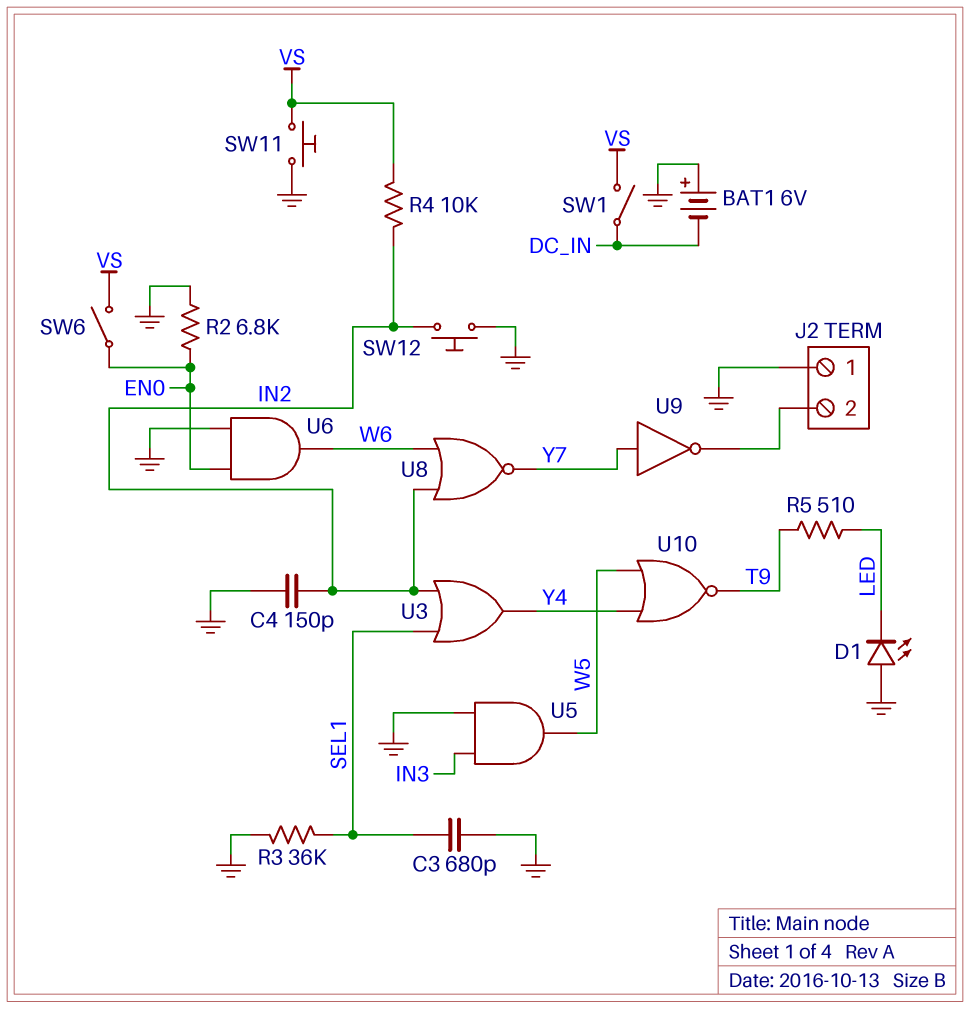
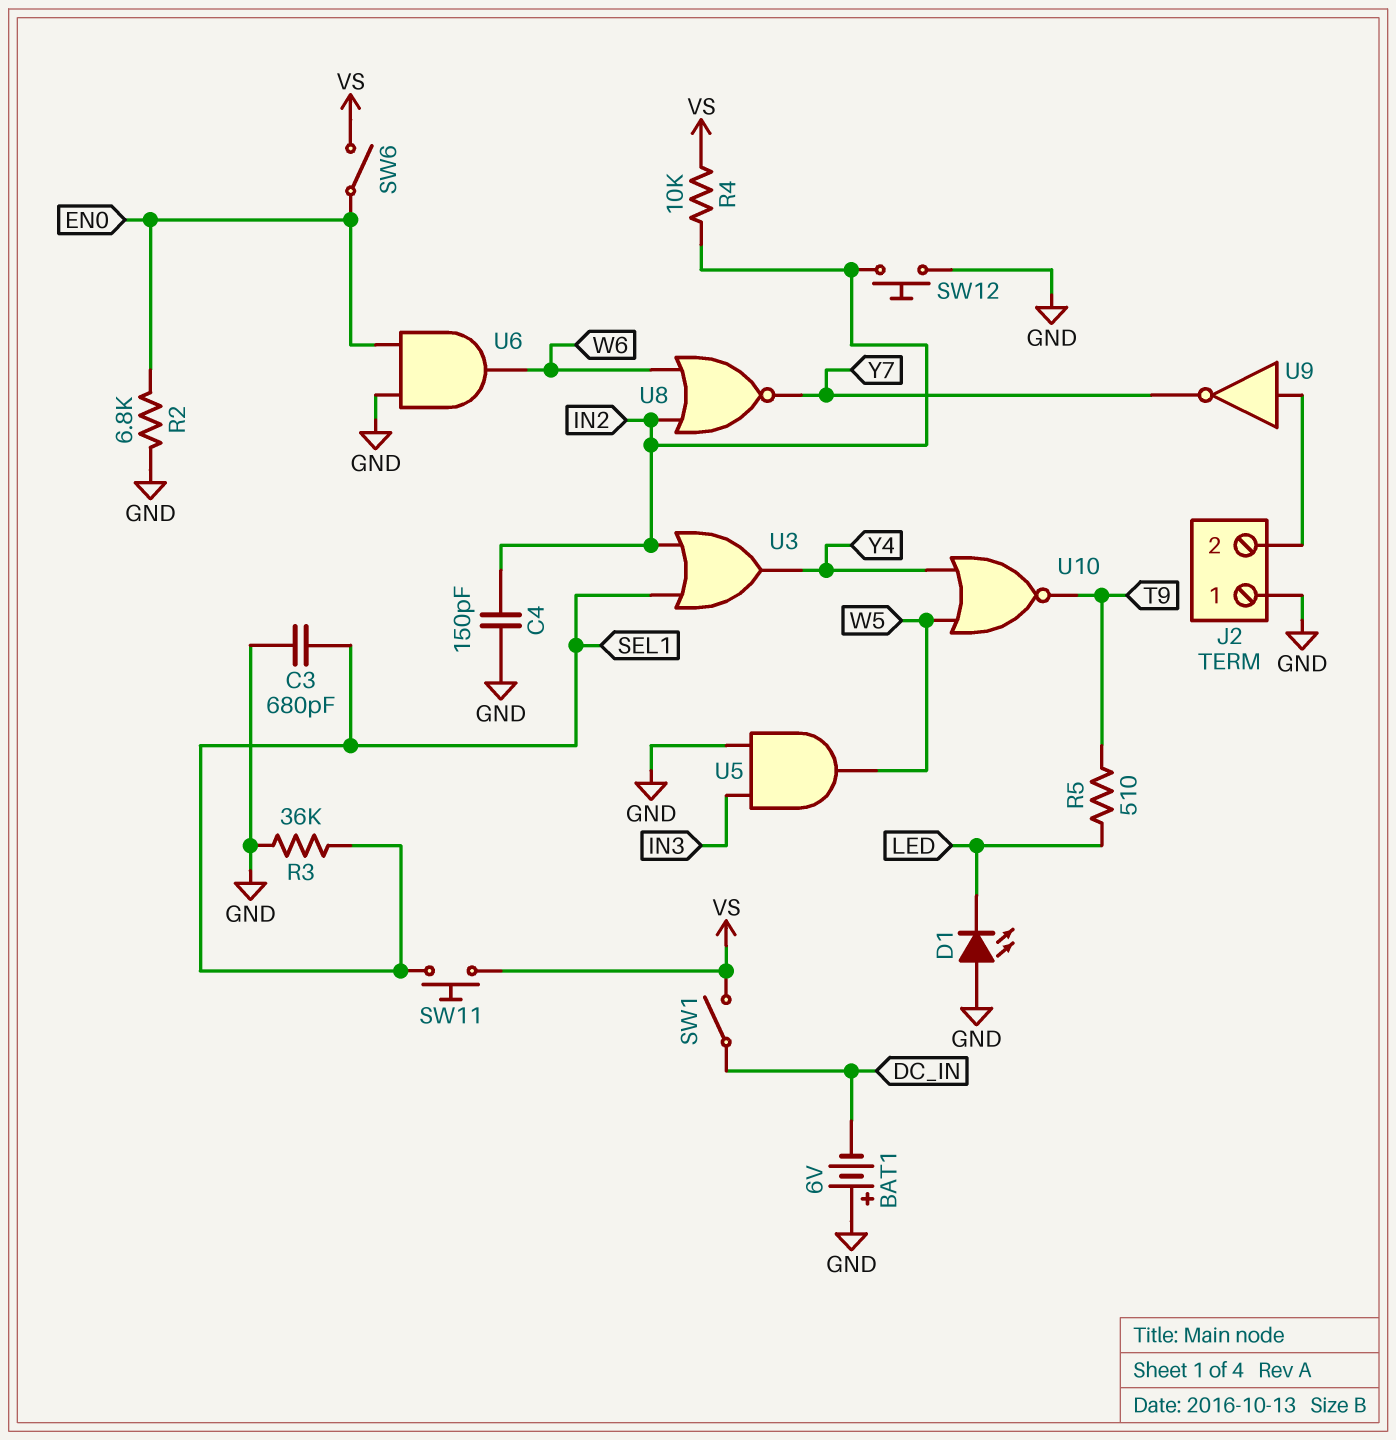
SW11: button (GND, VS) -> button (SEL1, VS)
U9: NOT (in Y7, out J2/2) -> NOT (in J2/2, out Y7)

